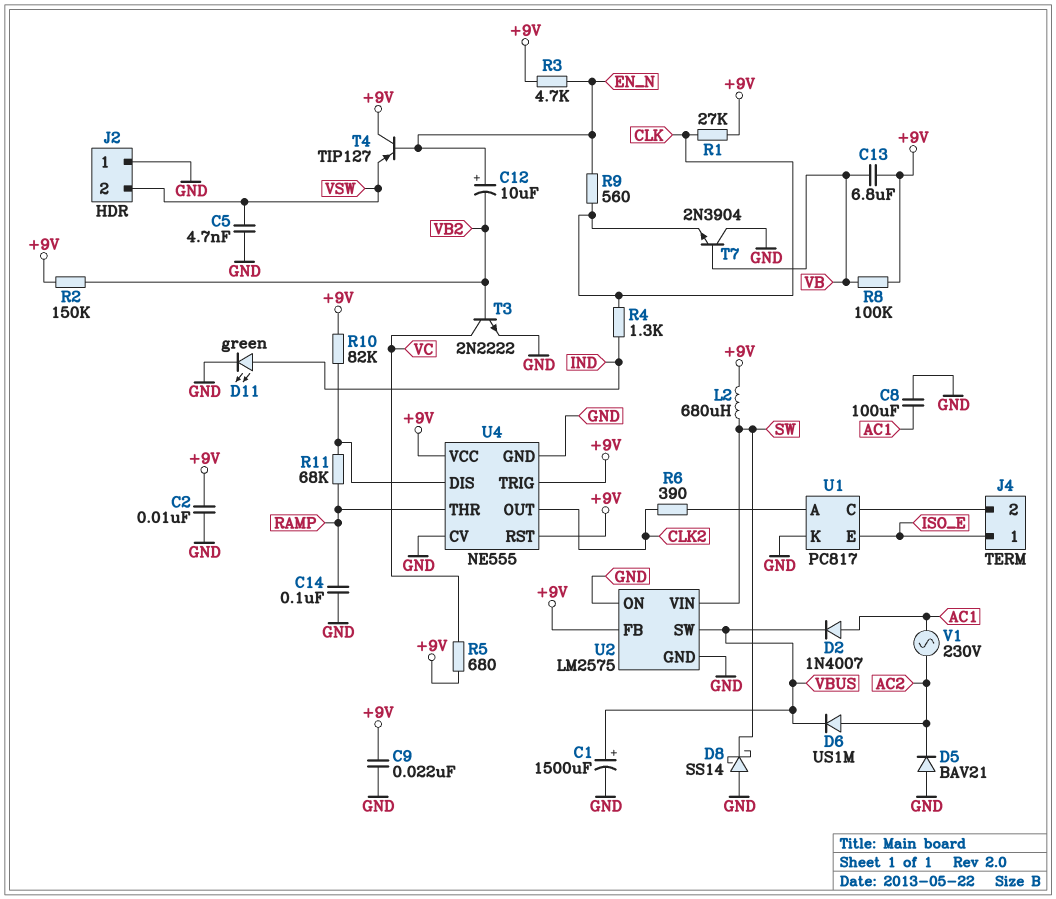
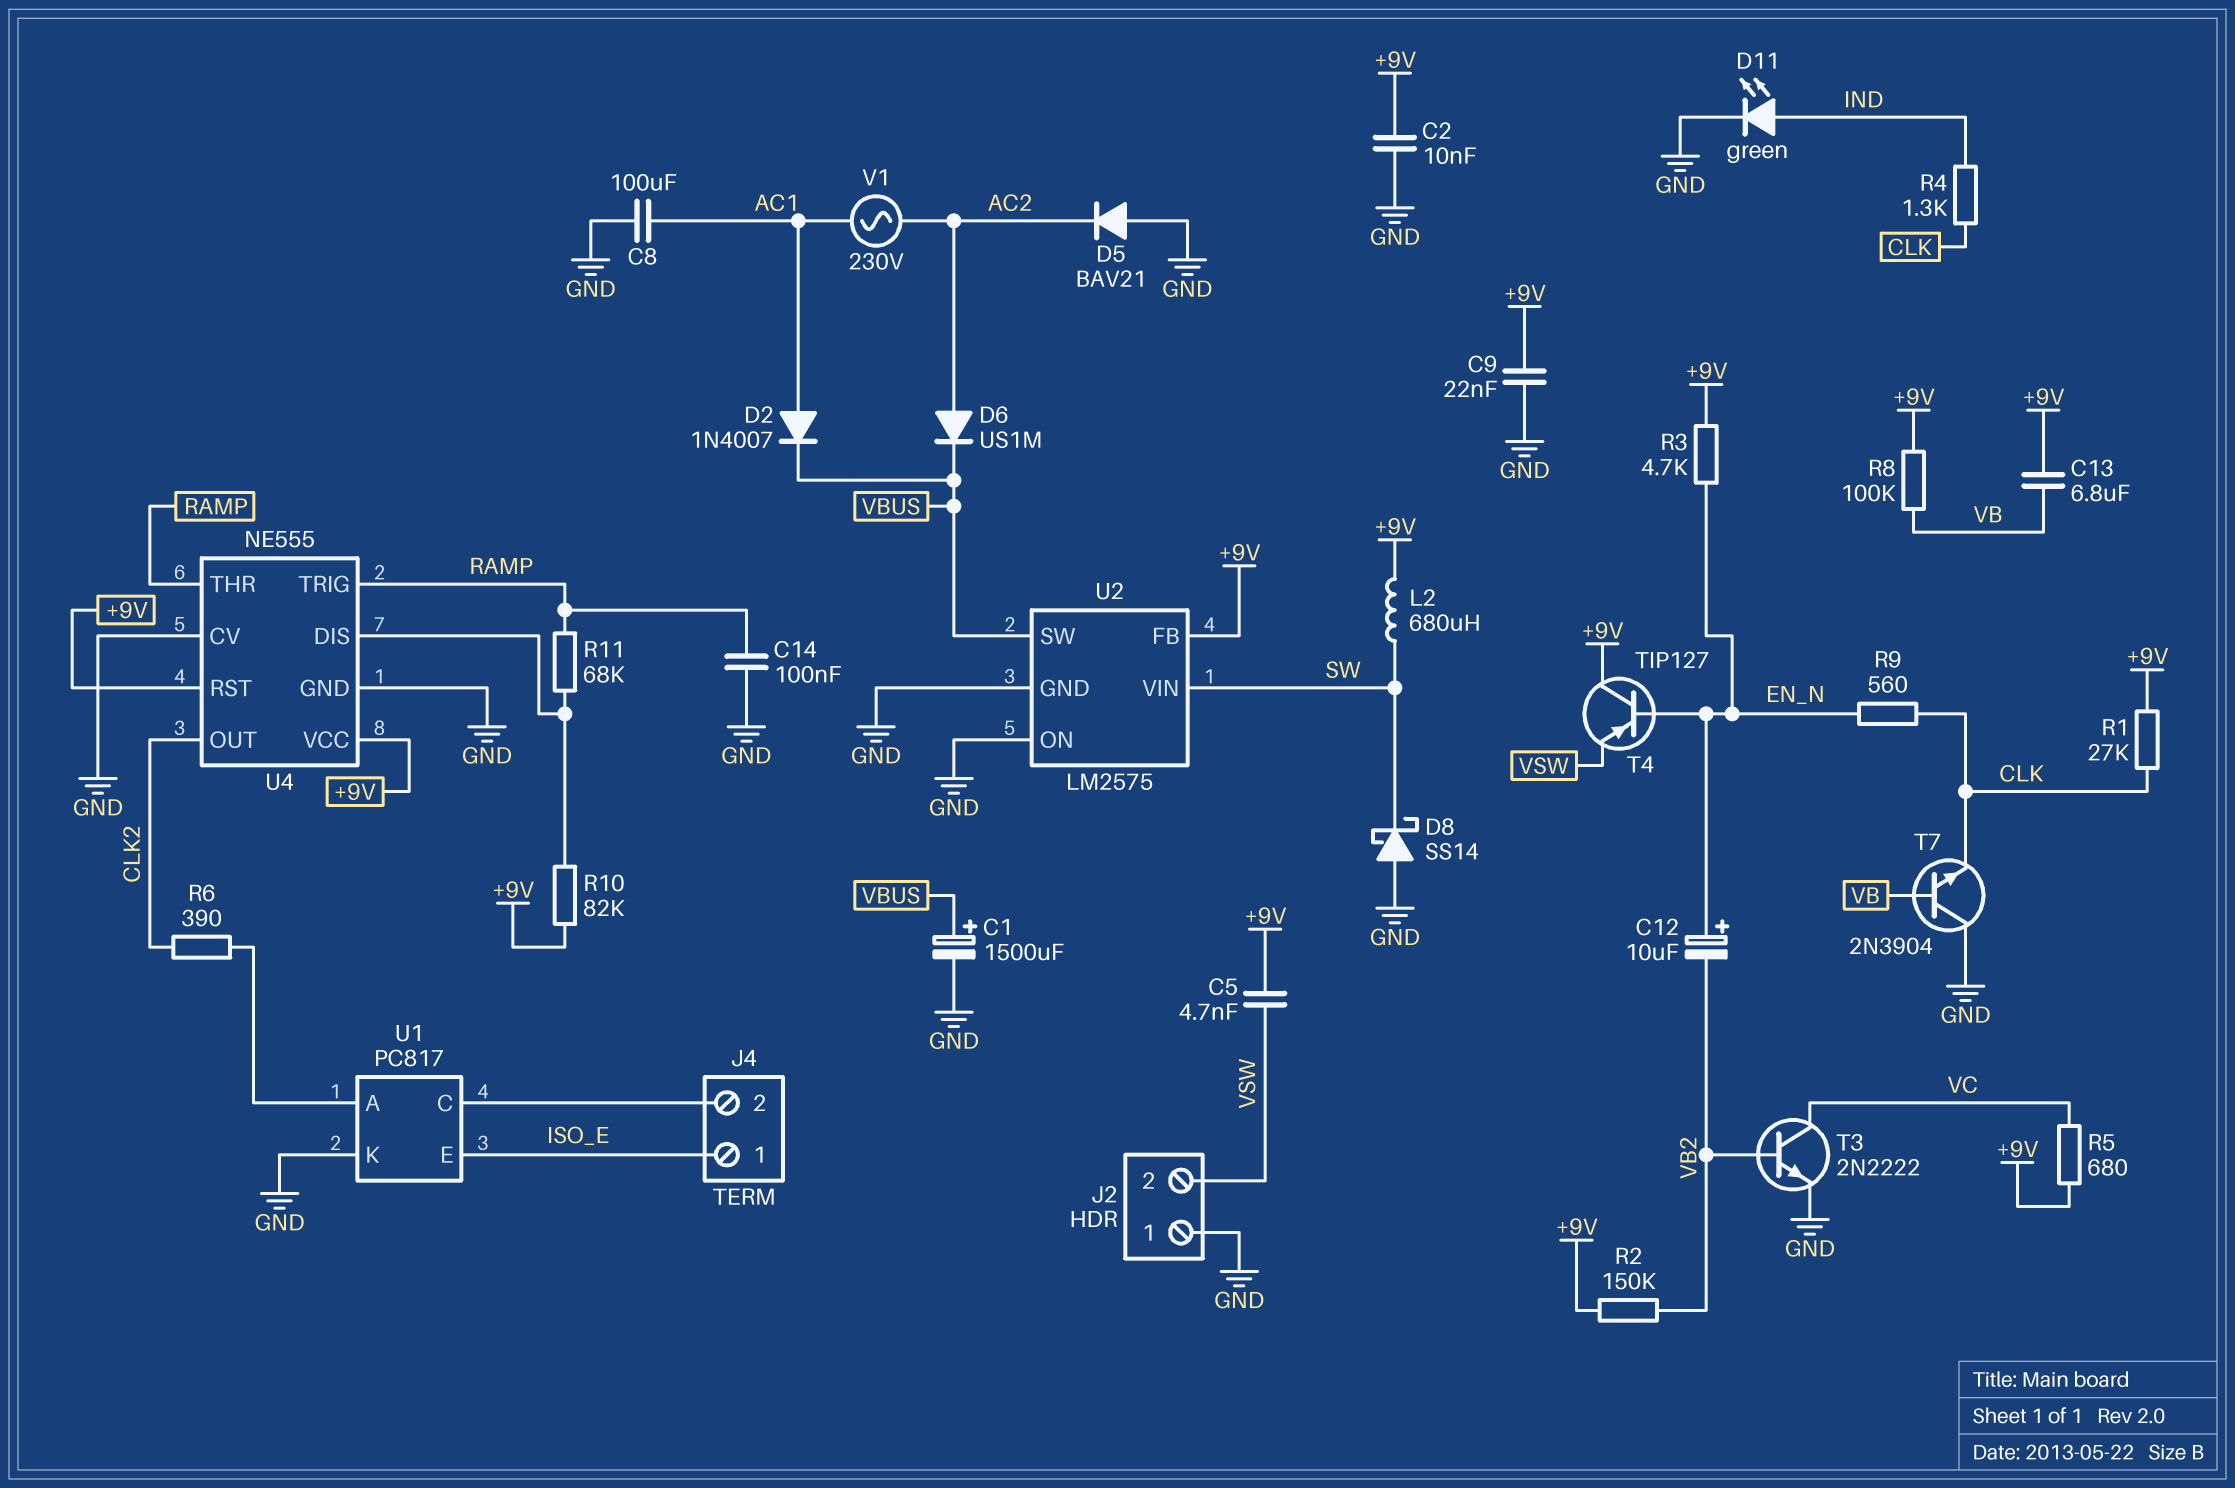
C5: 4.7nF (GND, VSW) -> 4.7nF (+9V, VSW)
U4 pin TRIG: +9V -> RAMP

